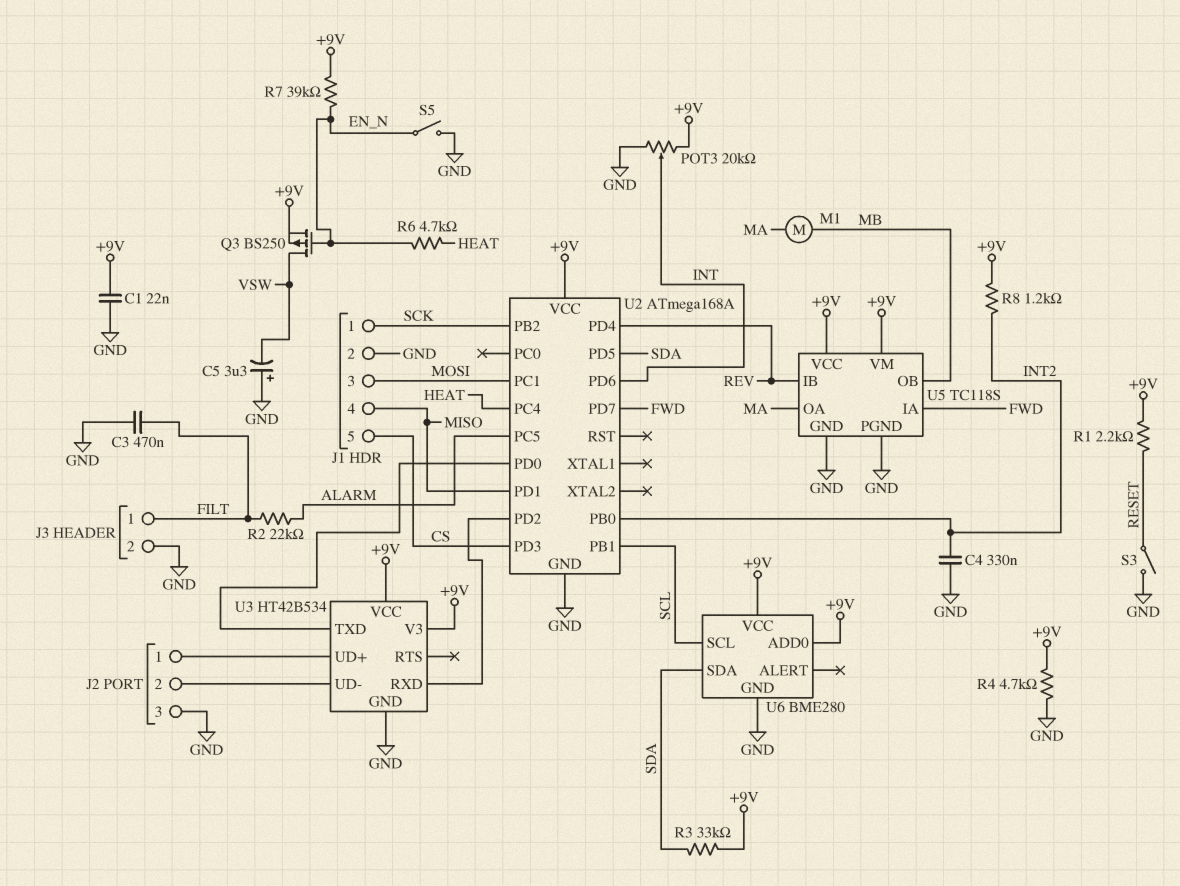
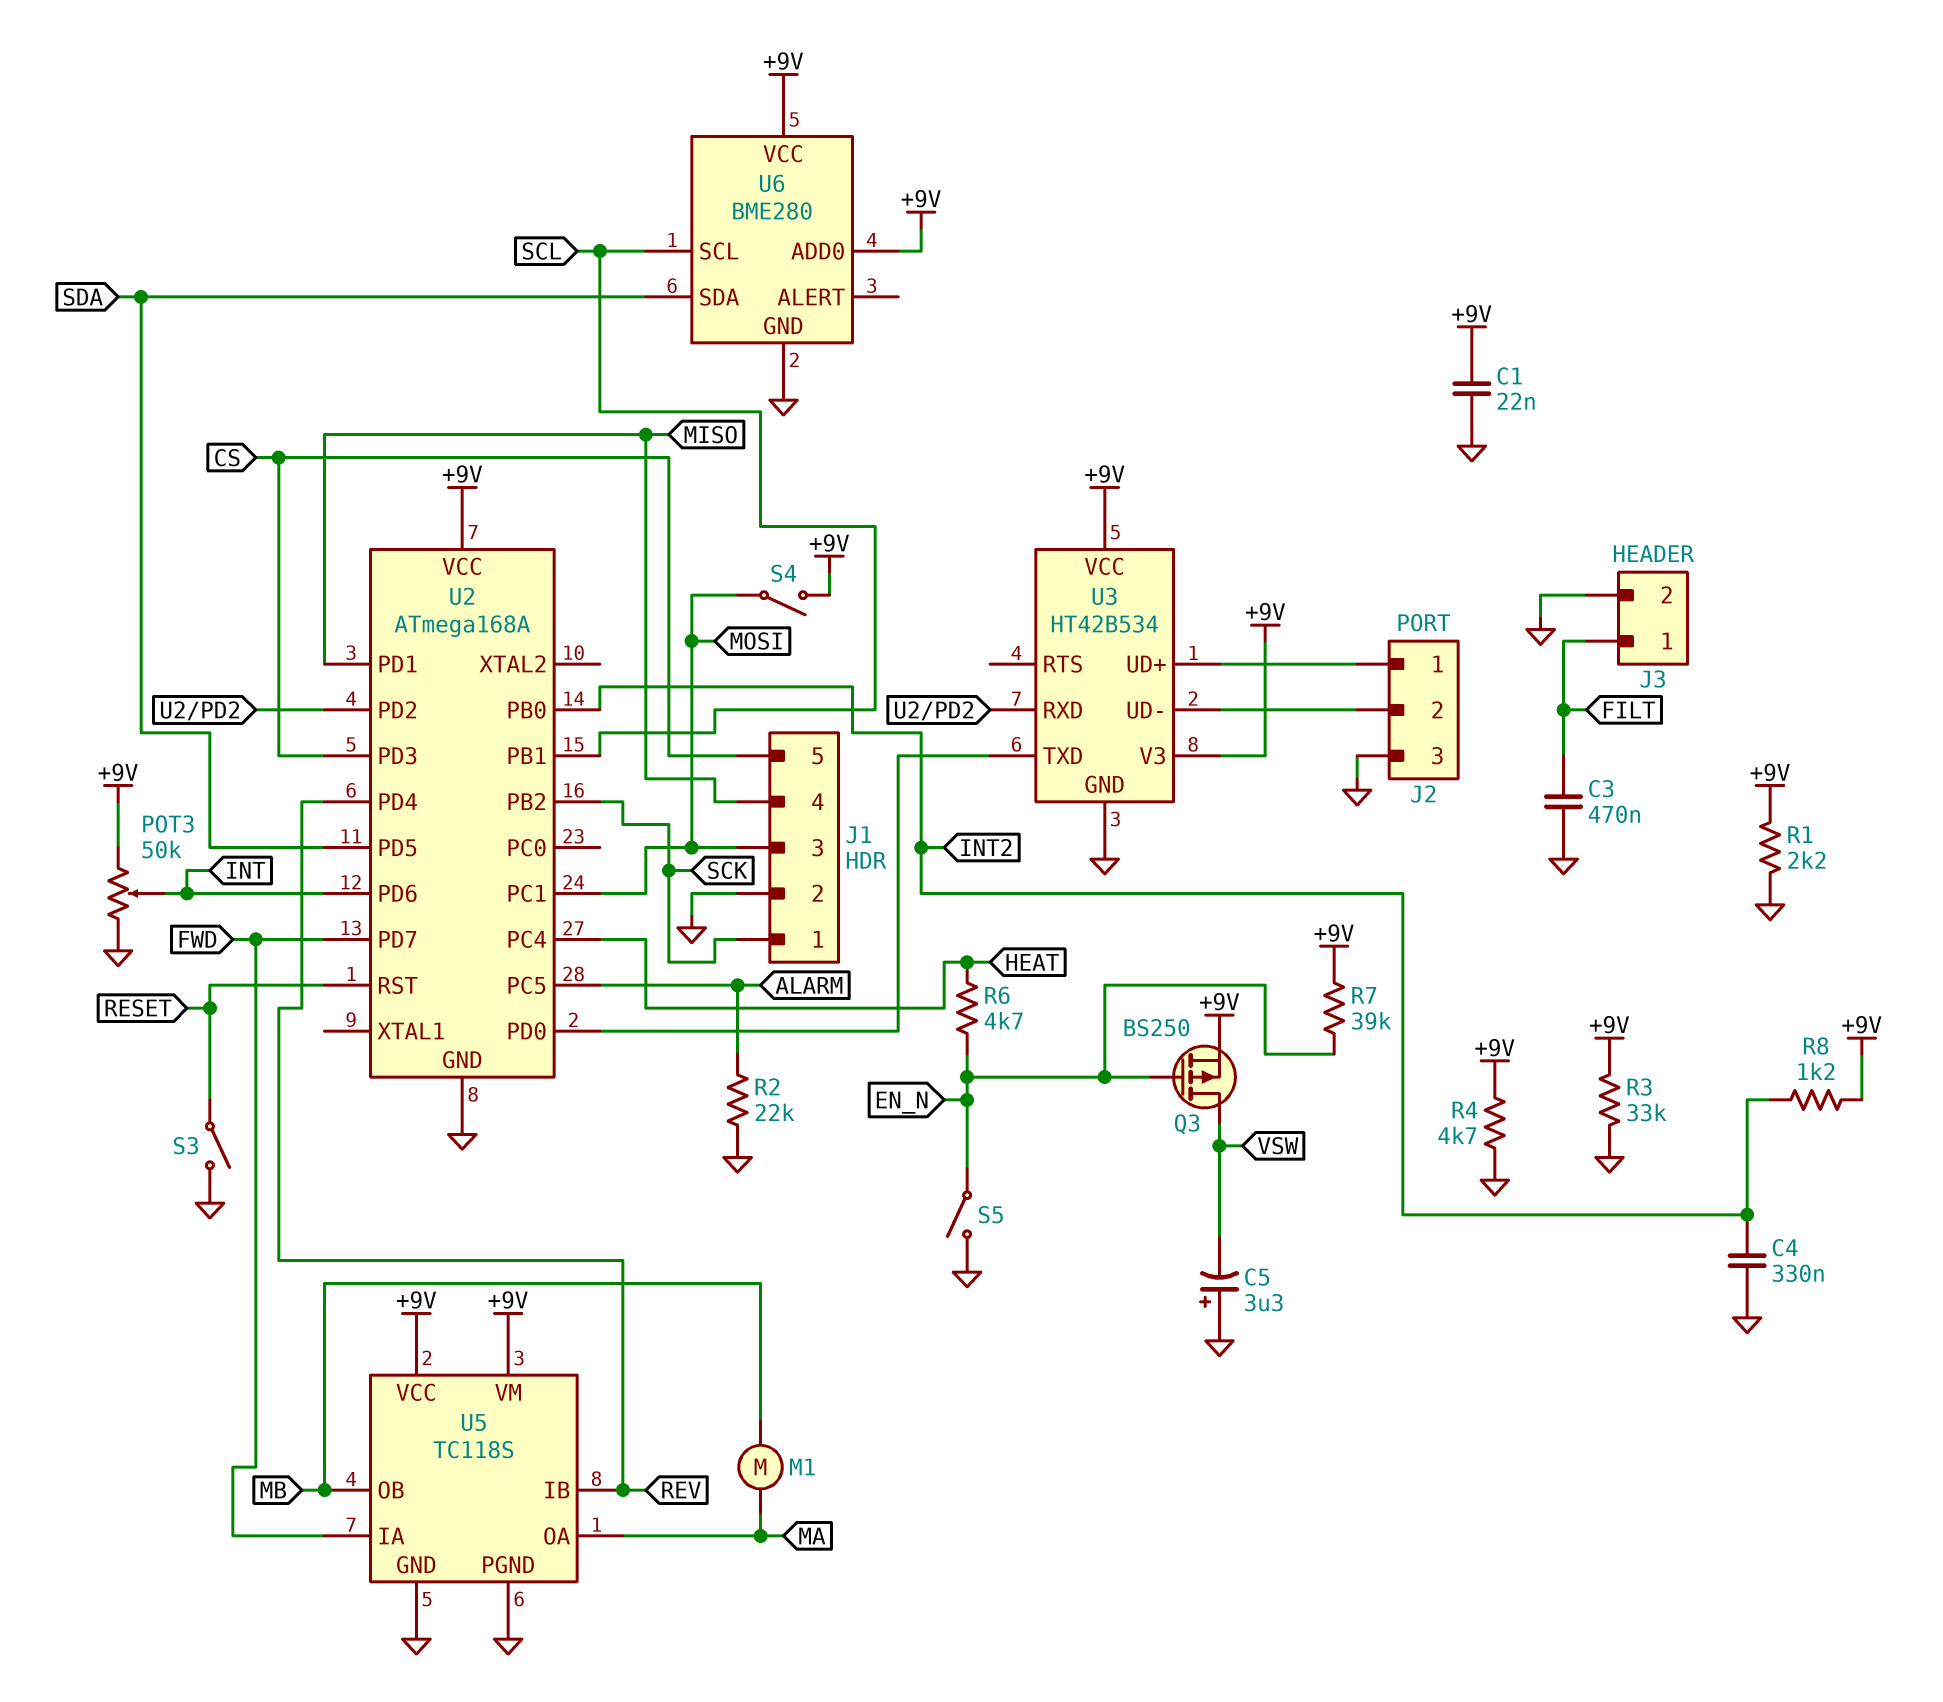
POT3: 20k (+9V, GND, wiper INT) -> 50k (+9V, GND, wiper INT)
R1: 2.2k (+9V, RESET) -> 2.2k (+9V, GND)
R2: 22k (ALARM, FILT) -> 22k (ALARM, GND)
R3: 33k (+9V, SDA) -> 33k (+9V, GND)
S4: none -> switch (+9V, MOSI)
U2 pin RST: none -> RESET

